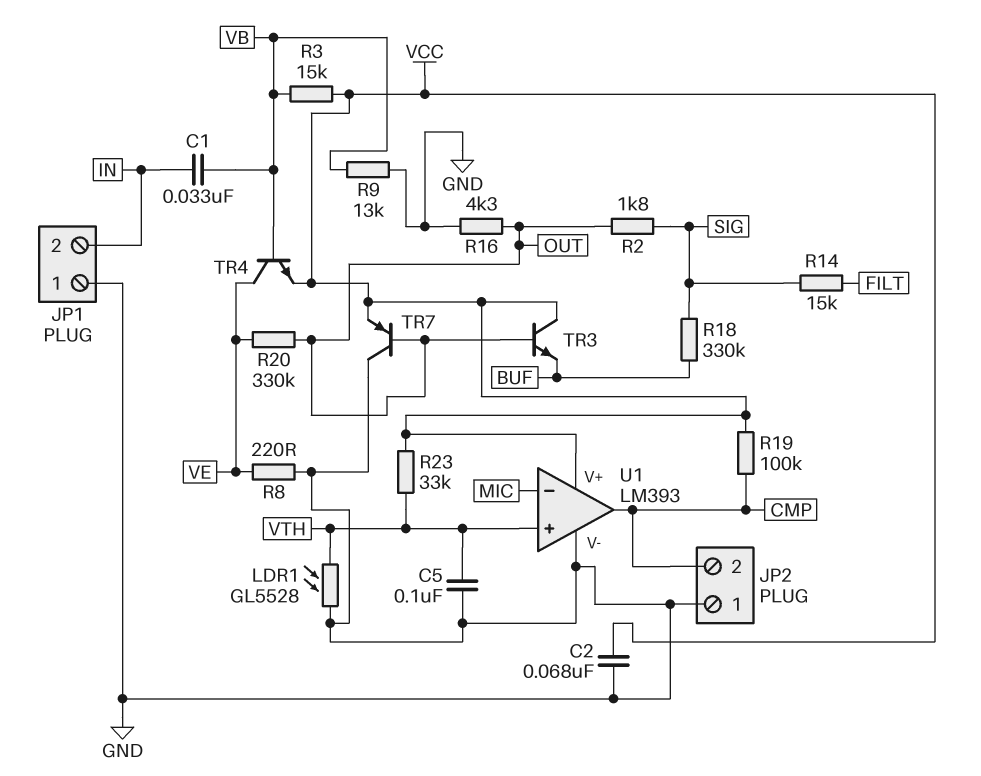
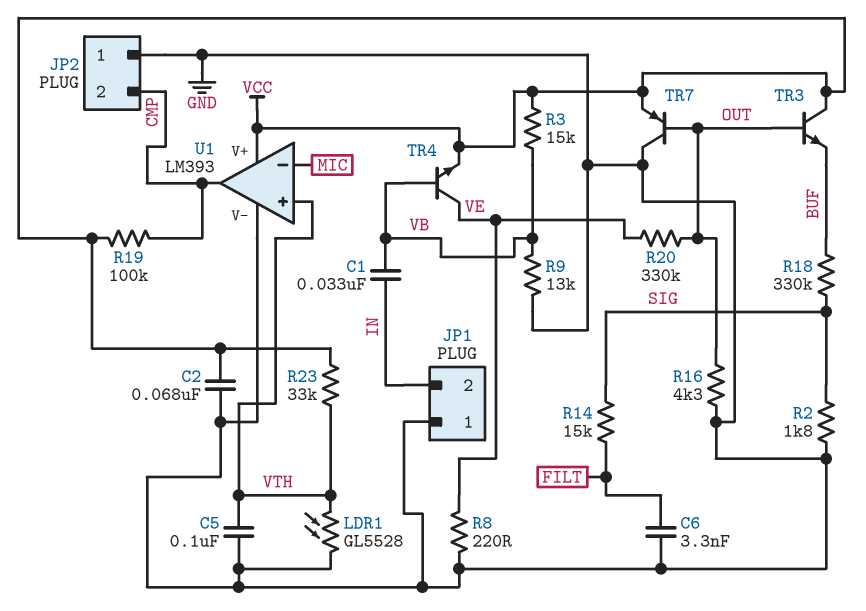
C6: none -> 3.3nF (FILT, GND)
R2: 1.8k (OUT, SIG) -> 1.8k (GND, SIG)

